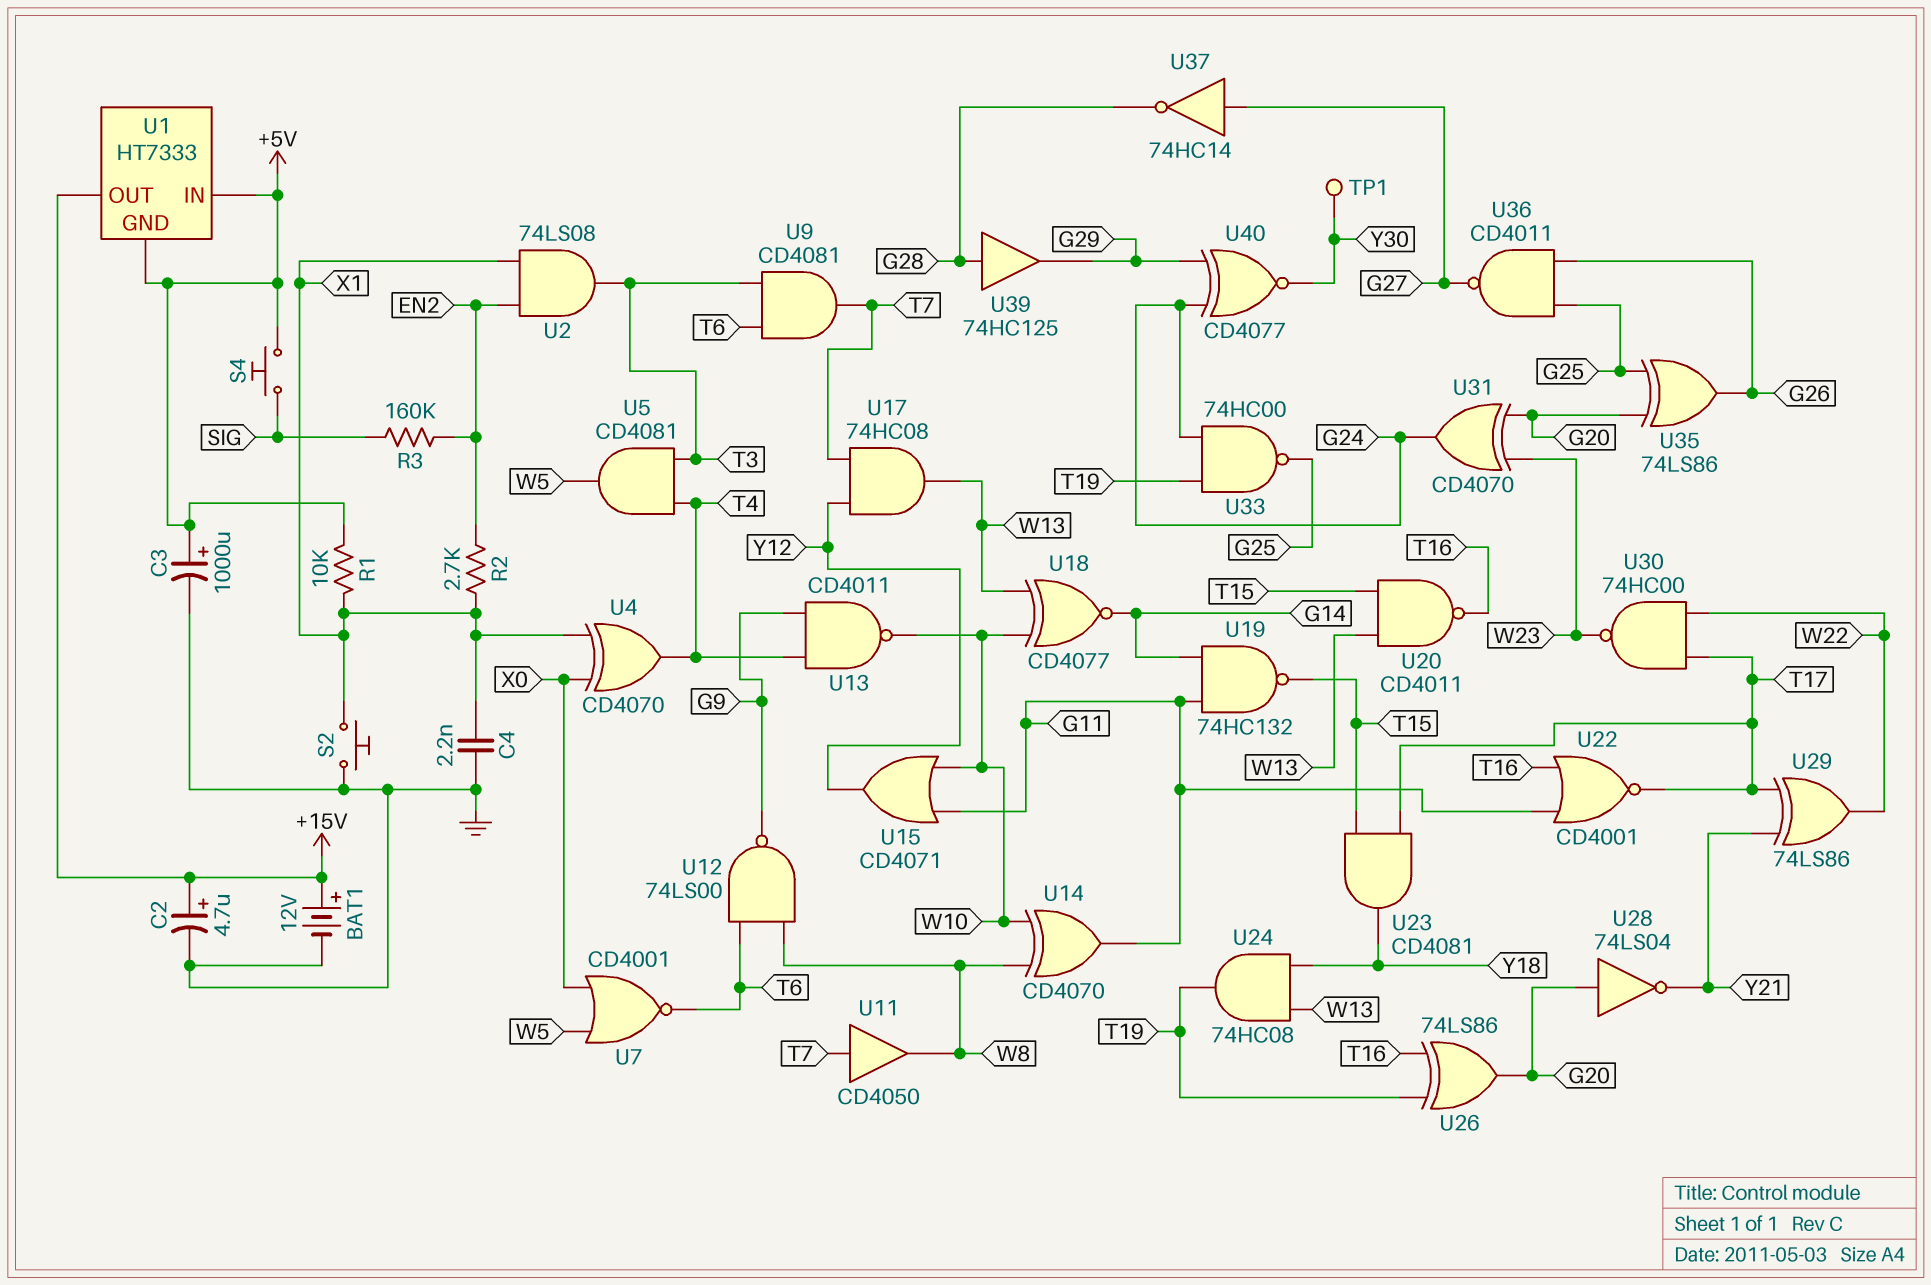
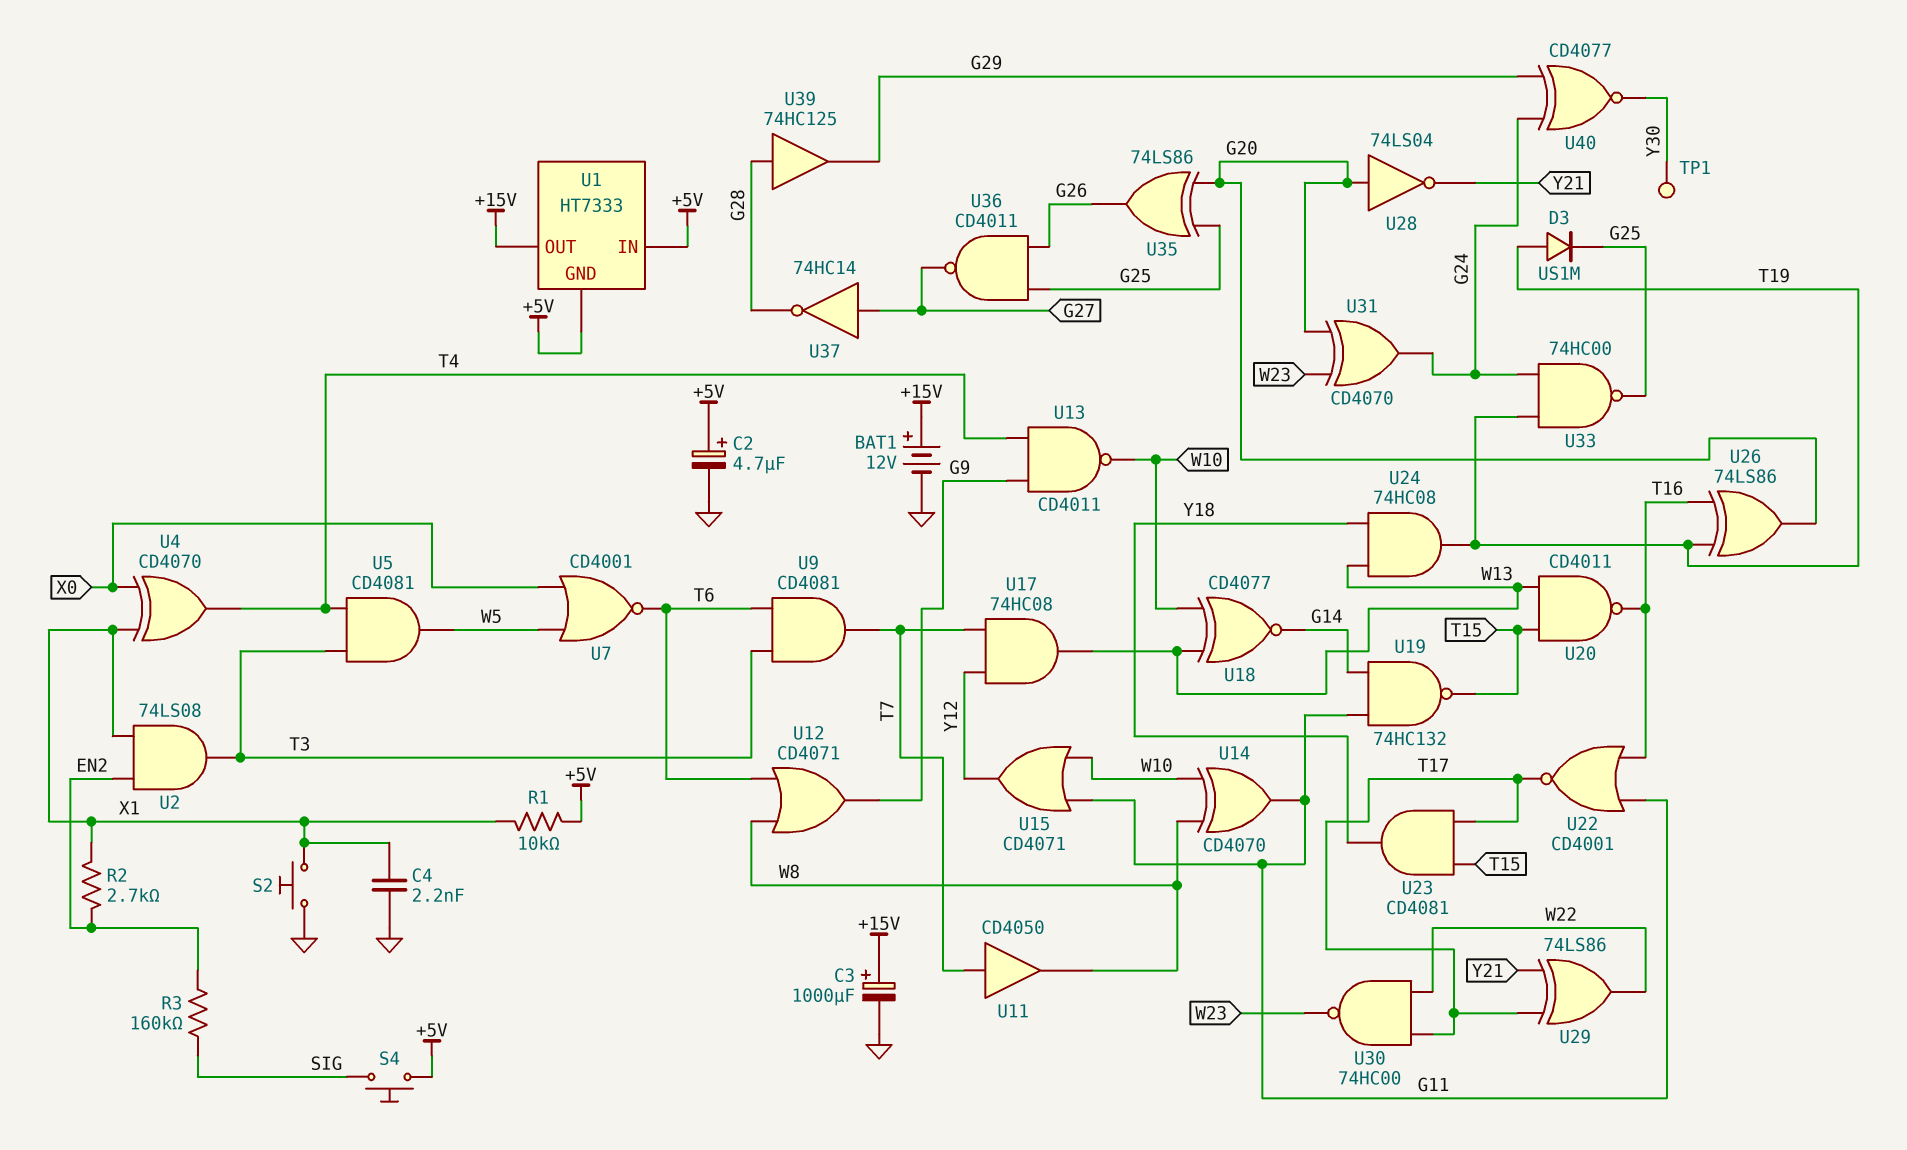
C2: 4.7uF (plus +15V, minus GND) -> 4.7uF (plus +5V, minus GND)
C3: 1000uF (plus +5V, minus GND) -> 1000uF (plus +15V, minus GND)
D3: none -> diode US1M (A T19, K G25)
U12: NAND 74LS00 (in T6, in W8, out G9) -> OR CD4071 (in T6, in W8, out G9)

